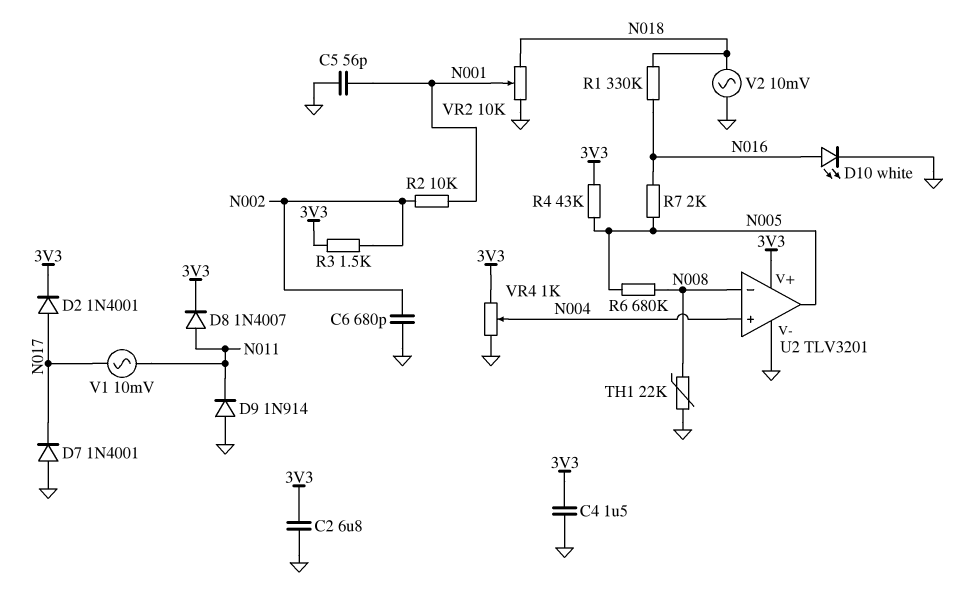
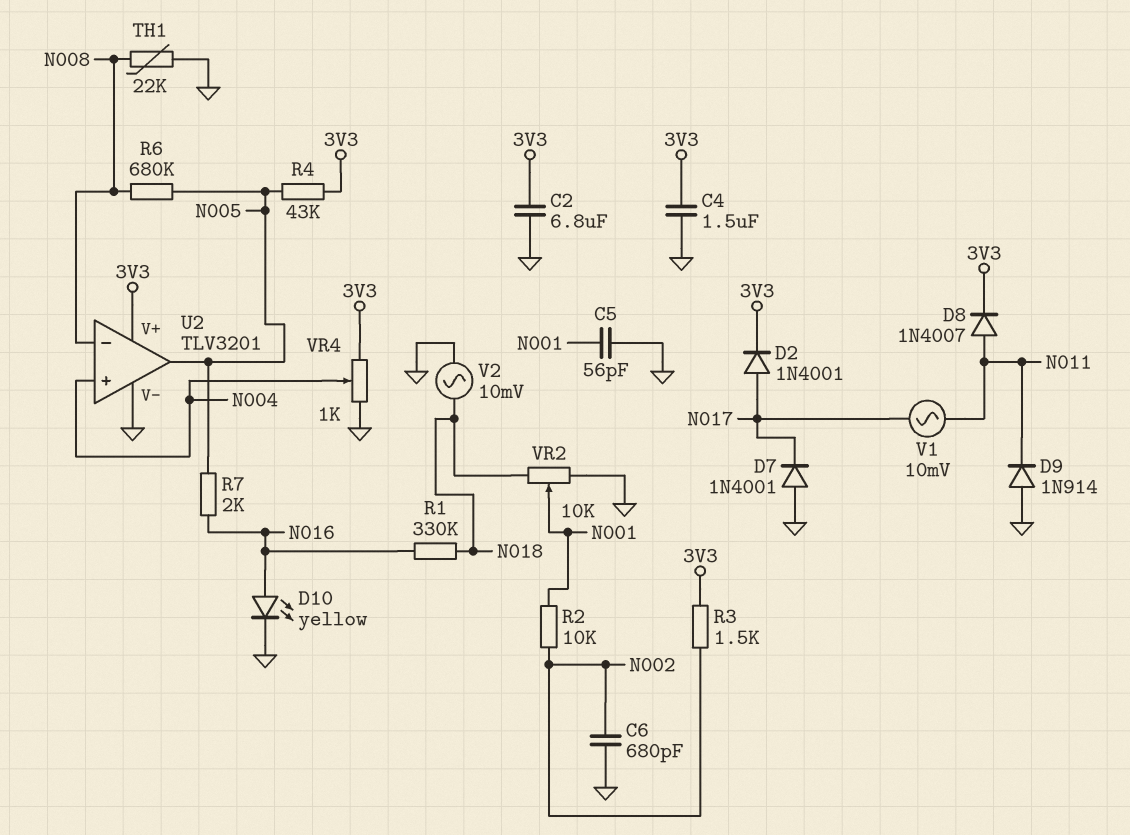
D10: LED white (A N016, K GND) -> LED yellow (A N016, K GND)

